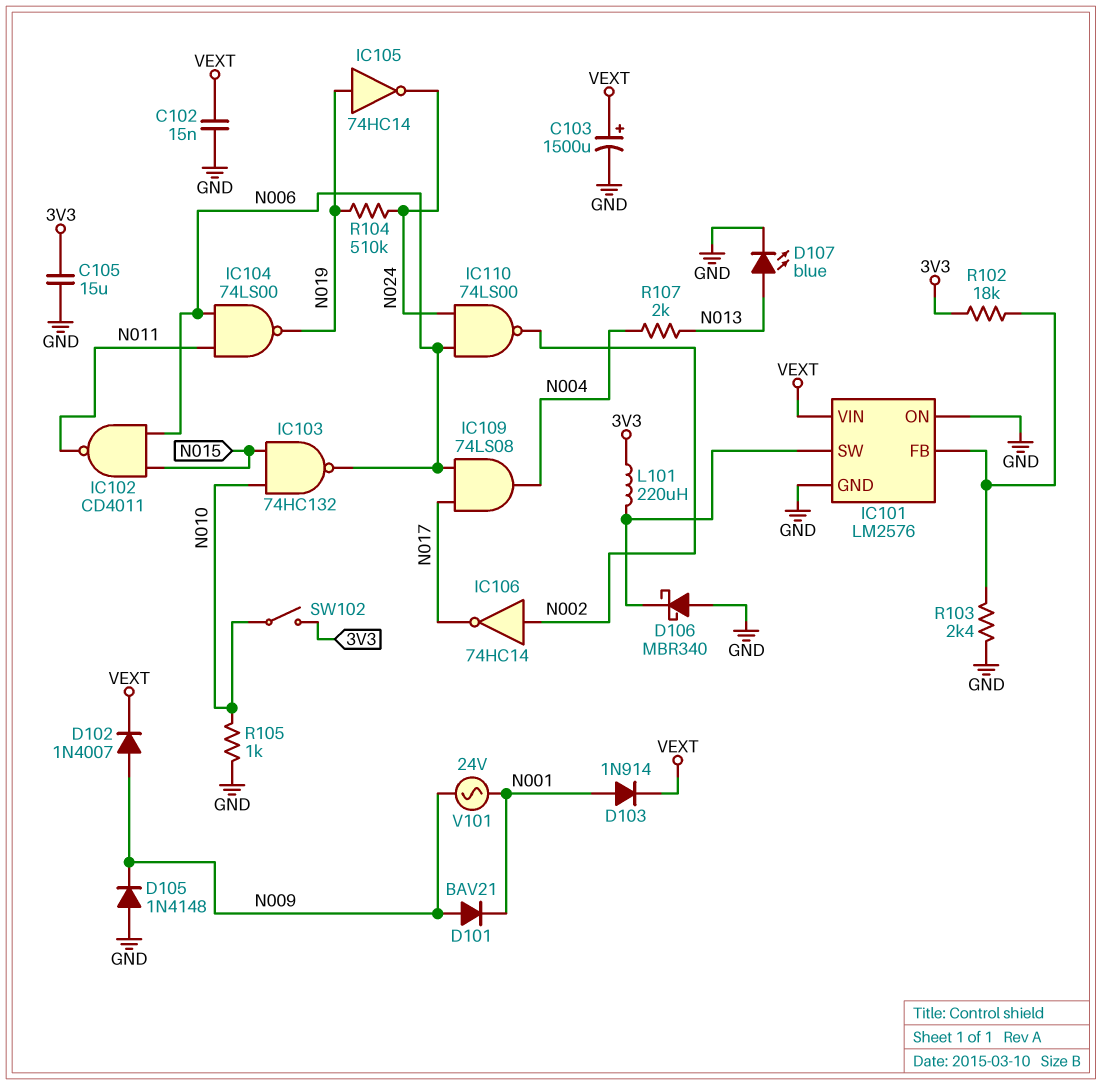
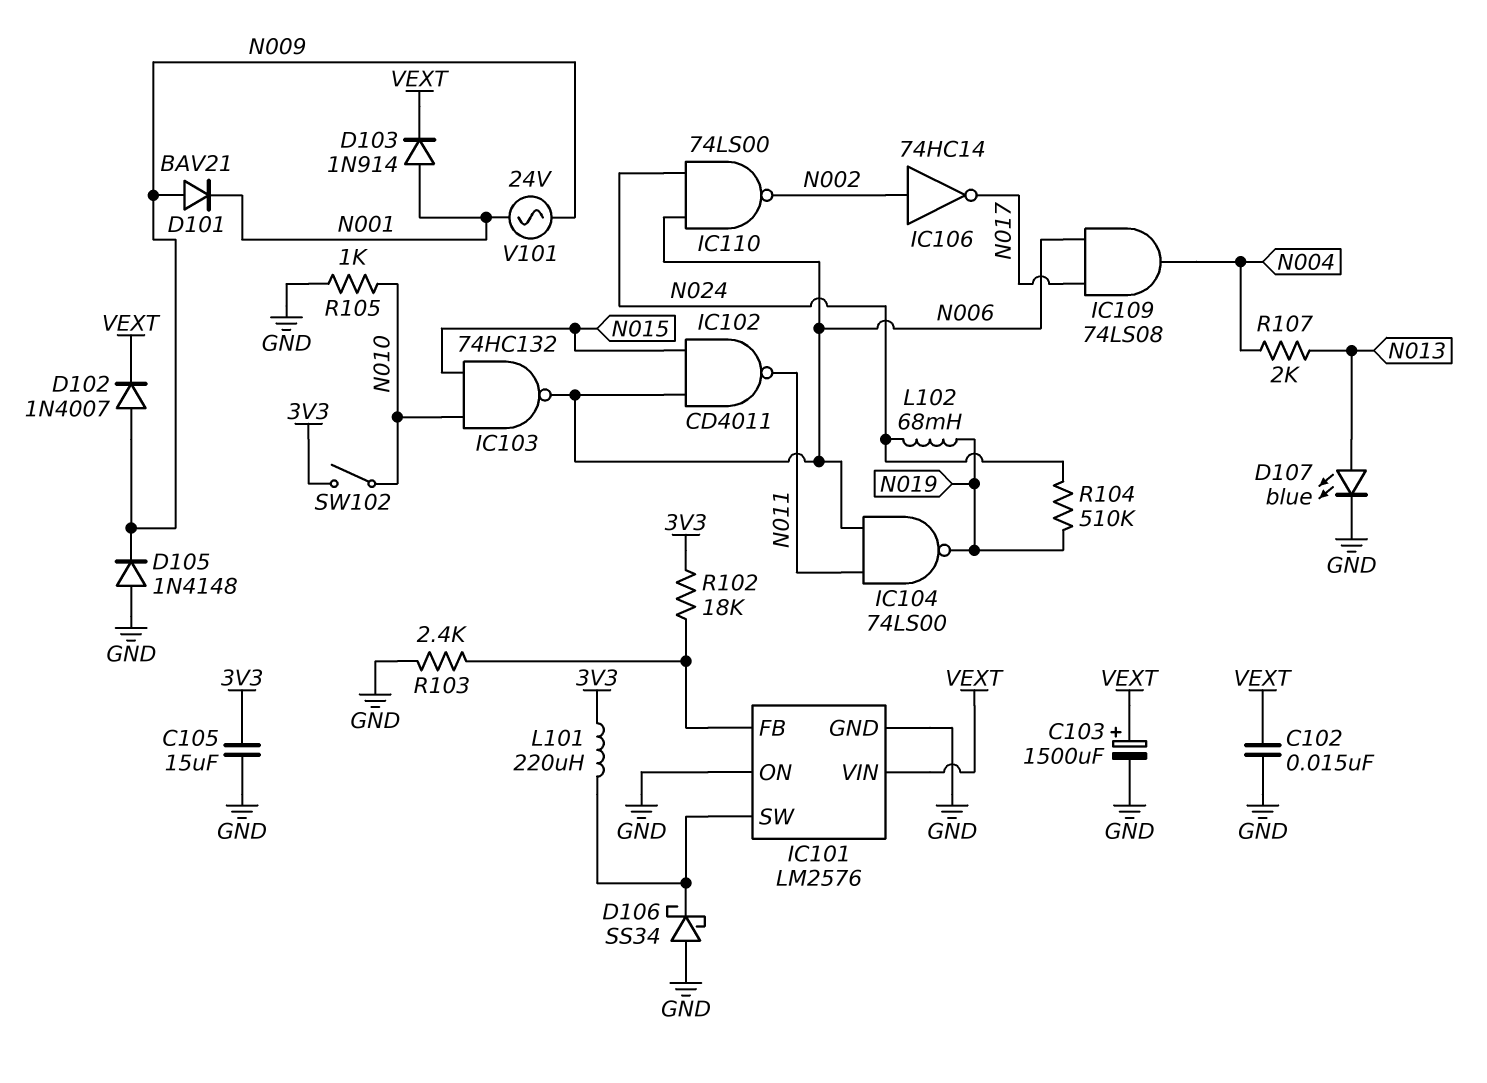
D106: schottky MBR340 (A GND, K IC101/SW) -> schottky SS34 (A GND, K IC101/SW)
IC105: NOT 74HC14 (in N019, out N024) -> none
L102: none -> 68mH (N019, N024)

